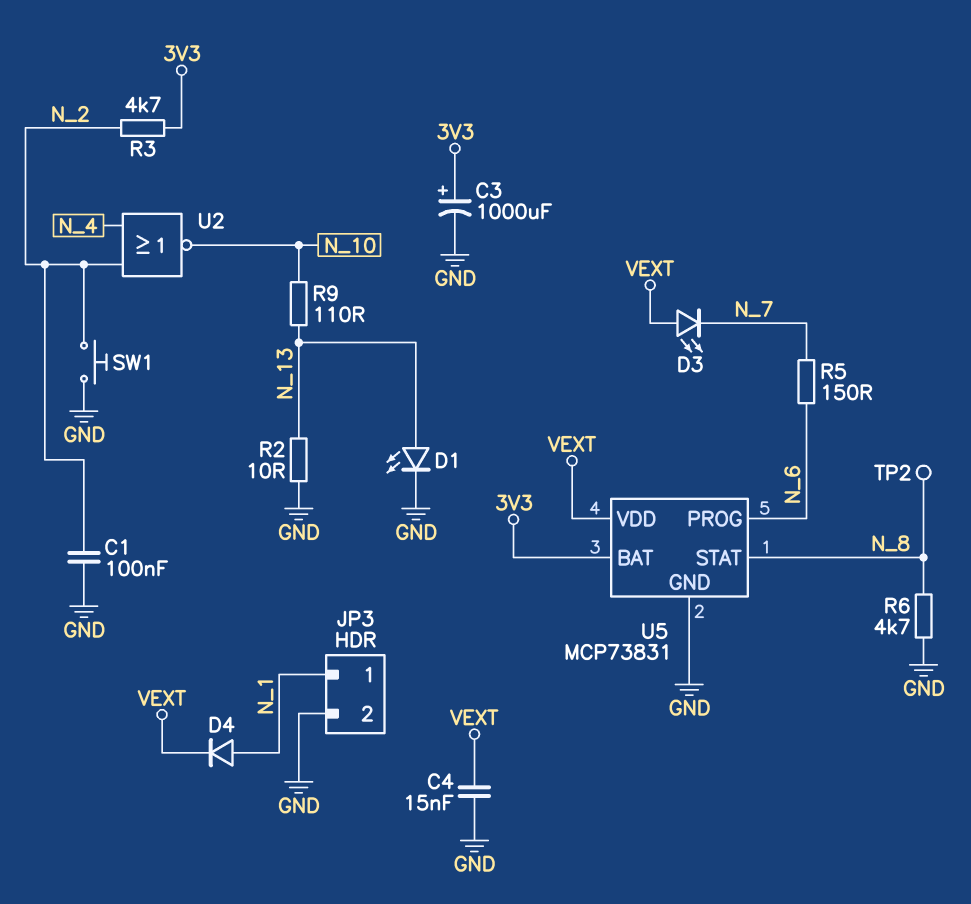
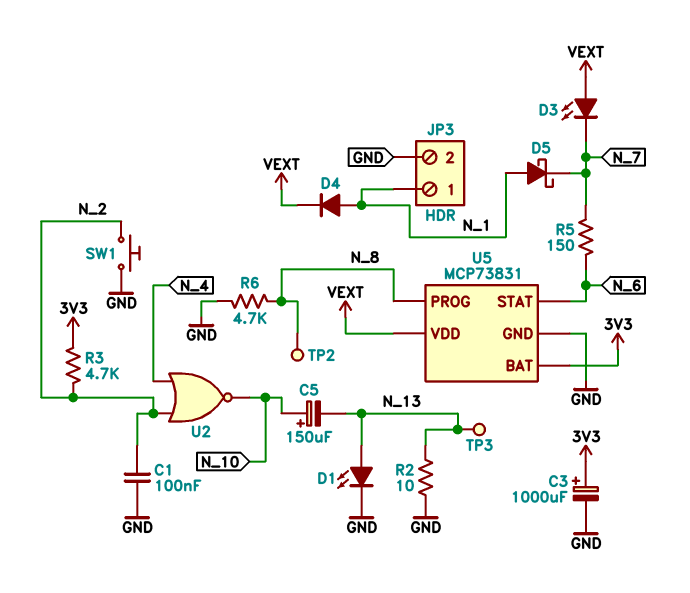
C4: 15nF (GND, VEXT) -> none
C5: none -> 150uF (plus N_10, minus N_13)
D5: none -> schottky (A N_1, K N_7)
R9: 110 (N_10, N_13) -> none
TP3: none -> test point (N_13)
U5 pin PROG: N_6 -> N_8
U5 pin STAT: N_8 -> N_6

